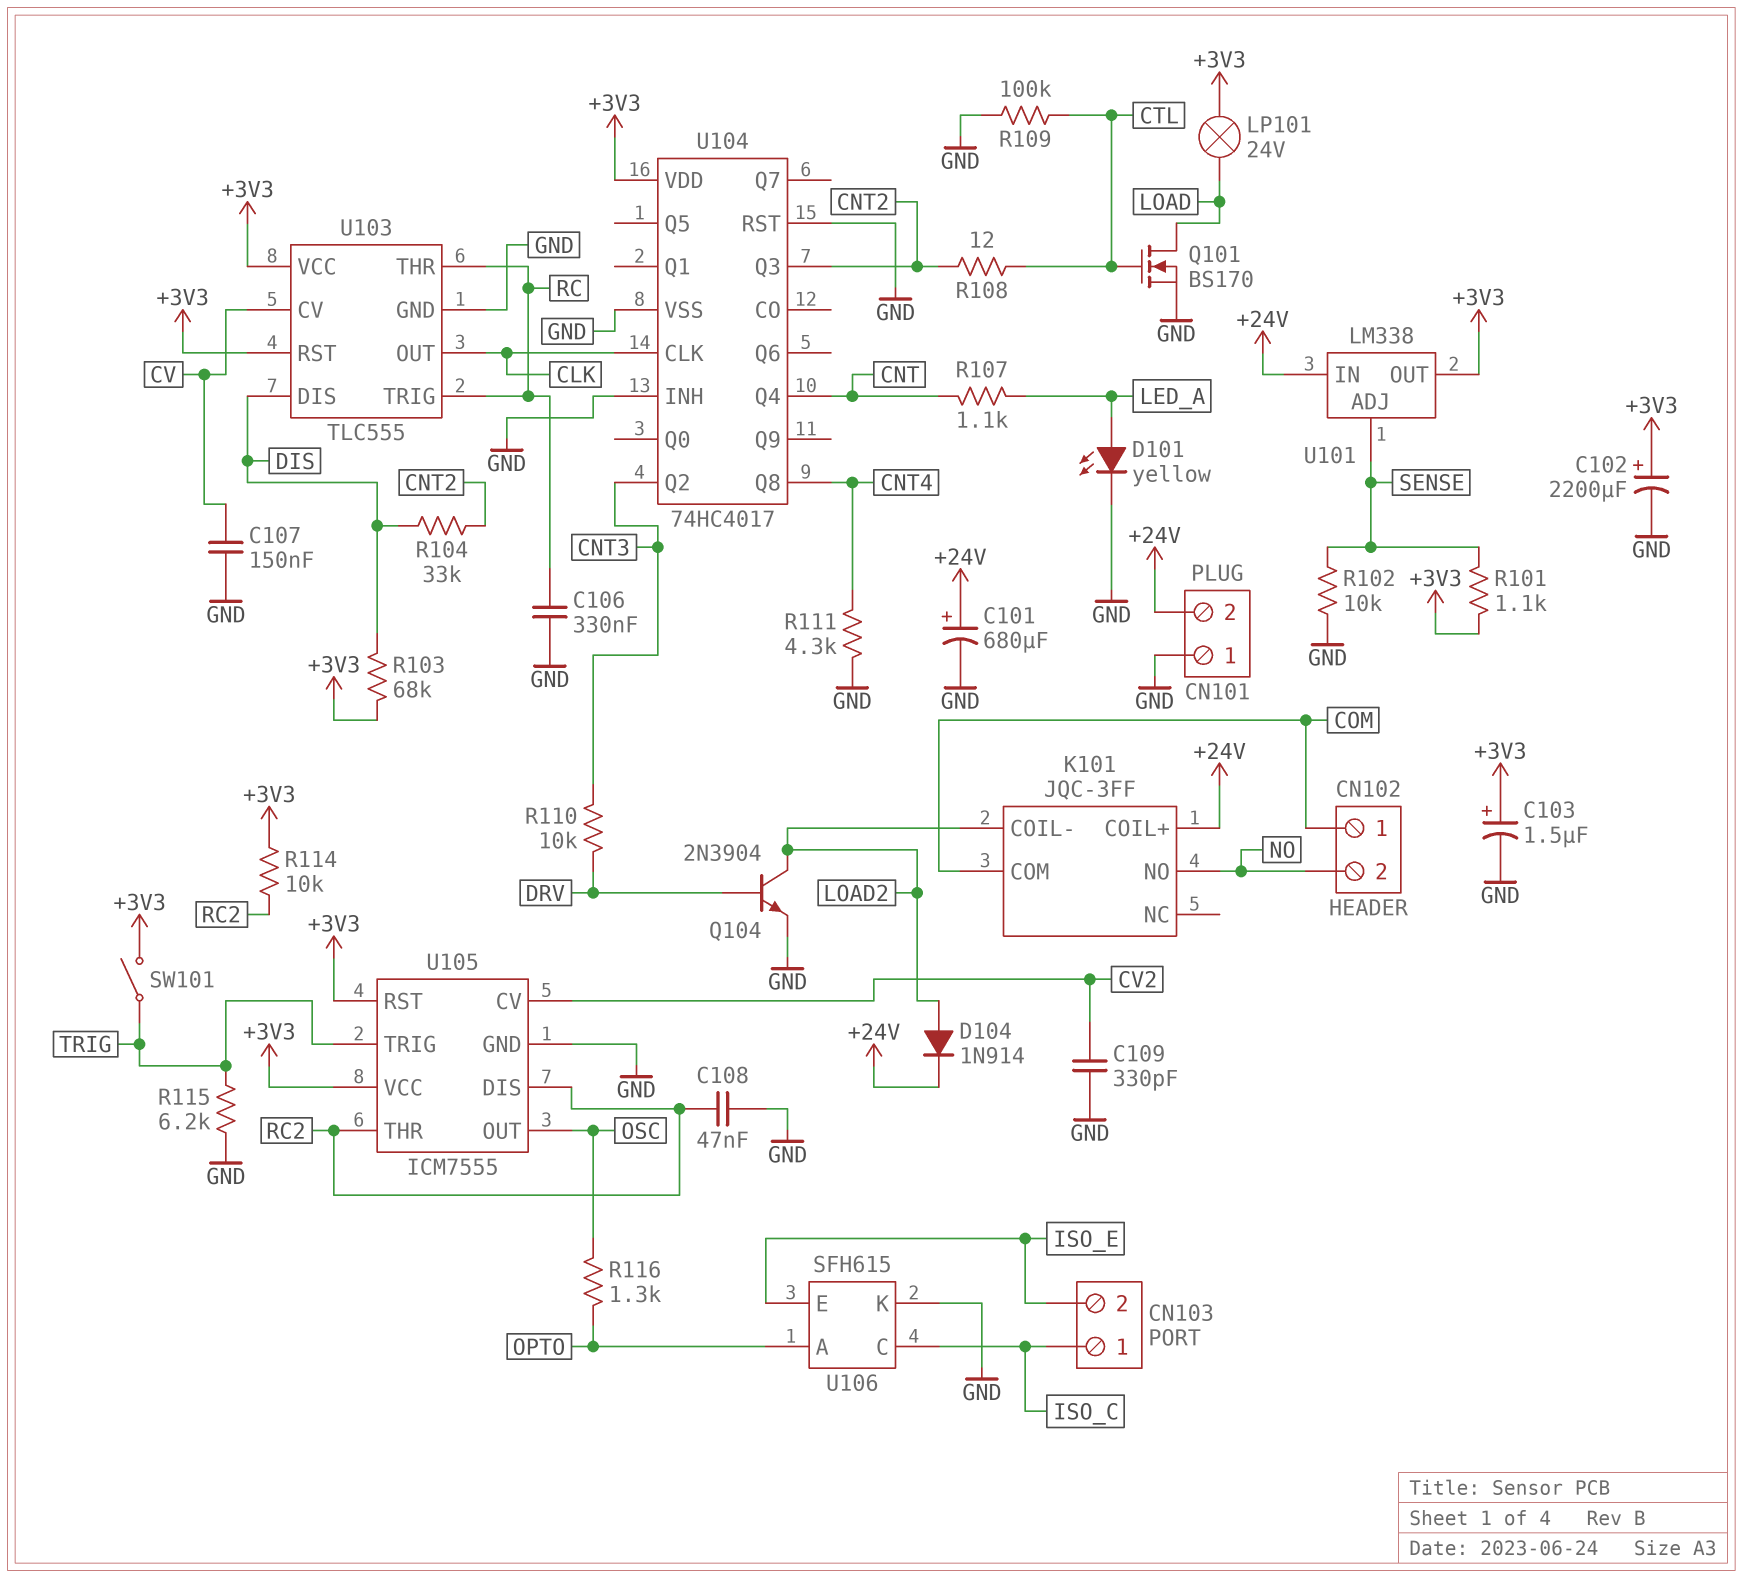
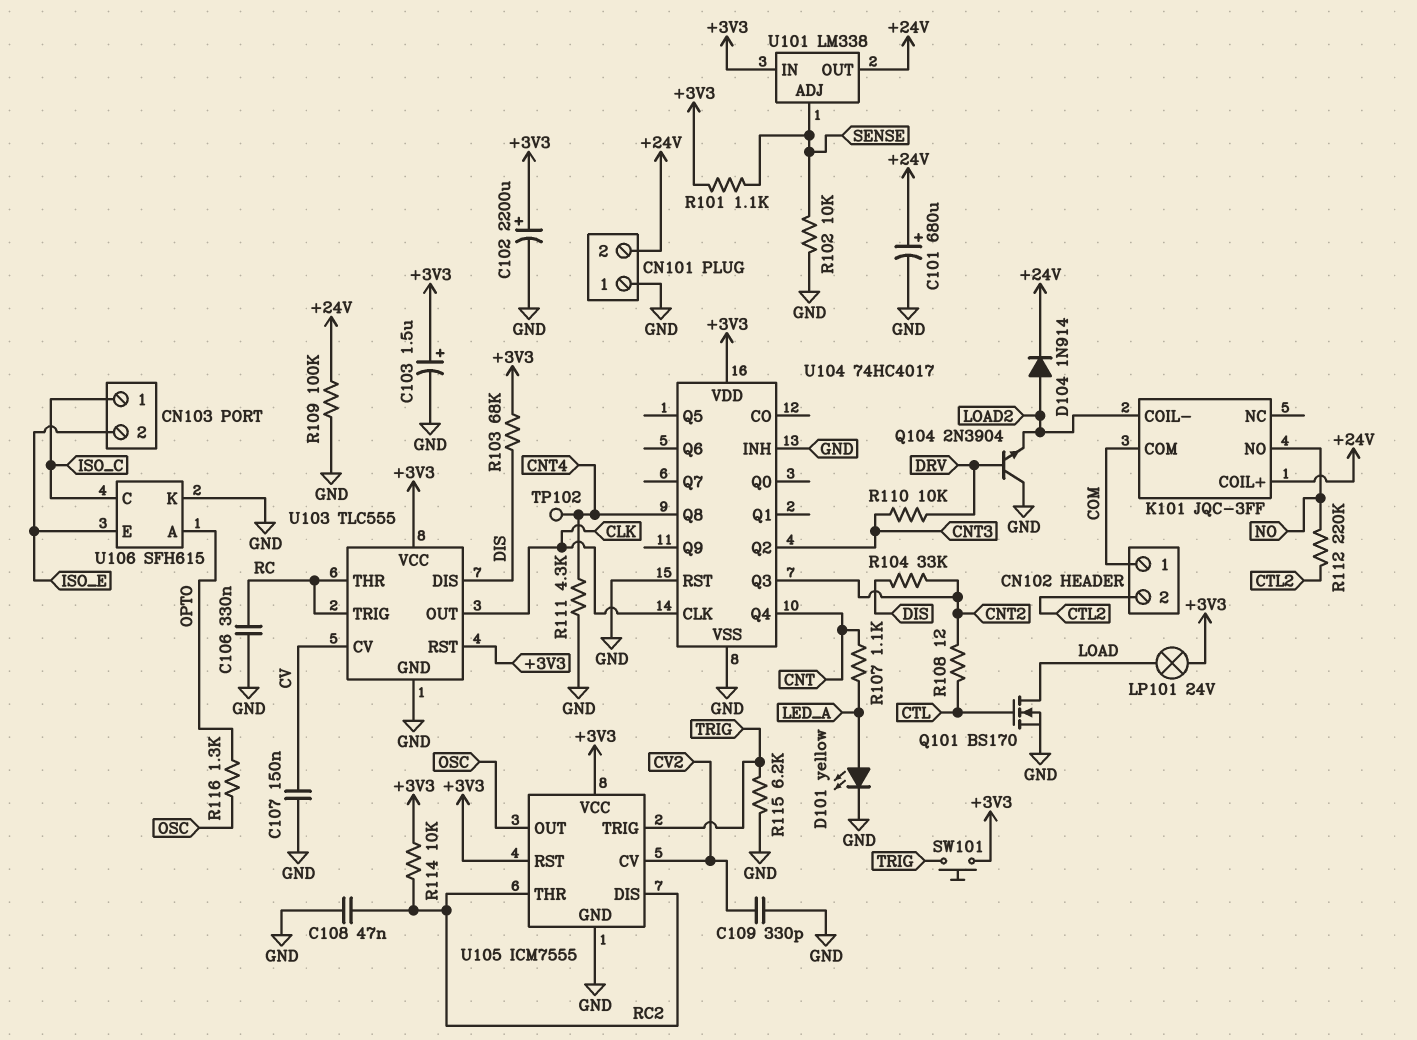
CN102 pin 2: NO -> CTL2
Q104: NPN 2N3904 (B DRV, C LOAD2, E GND) -> NPN 2N3904 (B DRV, C GND, E LOAD2)
R109: 100k (CTL, GND) -> 100k (+24V, GND)
R112: none -> 220k (CTL2, NO)
SW101: switch (+3V3, TRIG) -> button (+3V3, TRIG)
TP102: none -> test point (CNT4)
U101 pin IN: +24V -> +3V3
U101 pin OUT: +3V3 -> +24V

